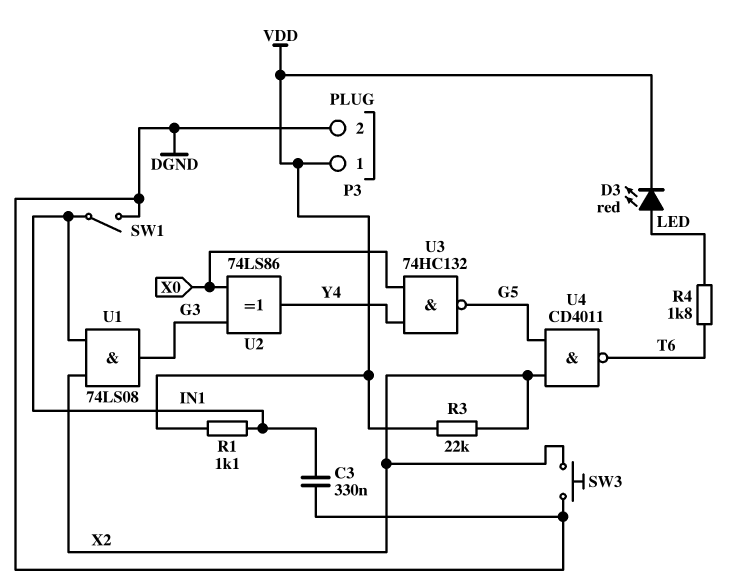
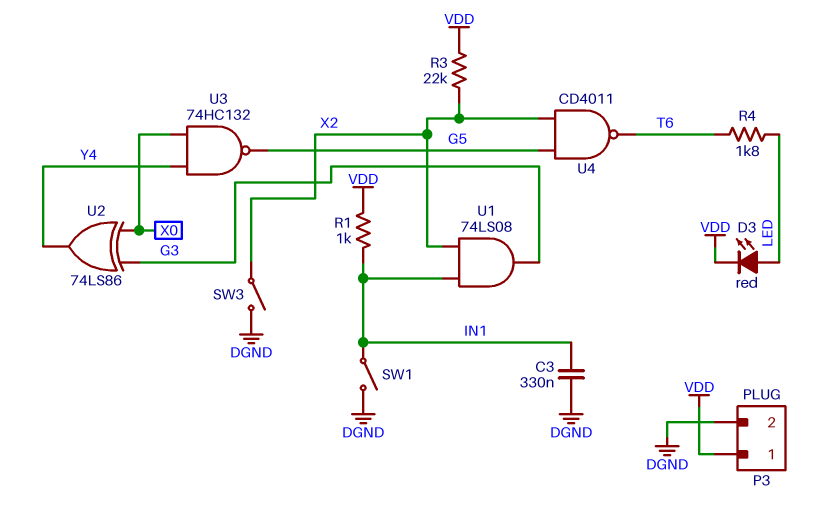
R1: 1.1k (IN1, VDD) -> 1k (IN1, VDD)
SW3: button (DGND, X2) -> switch (DGND, X2)

